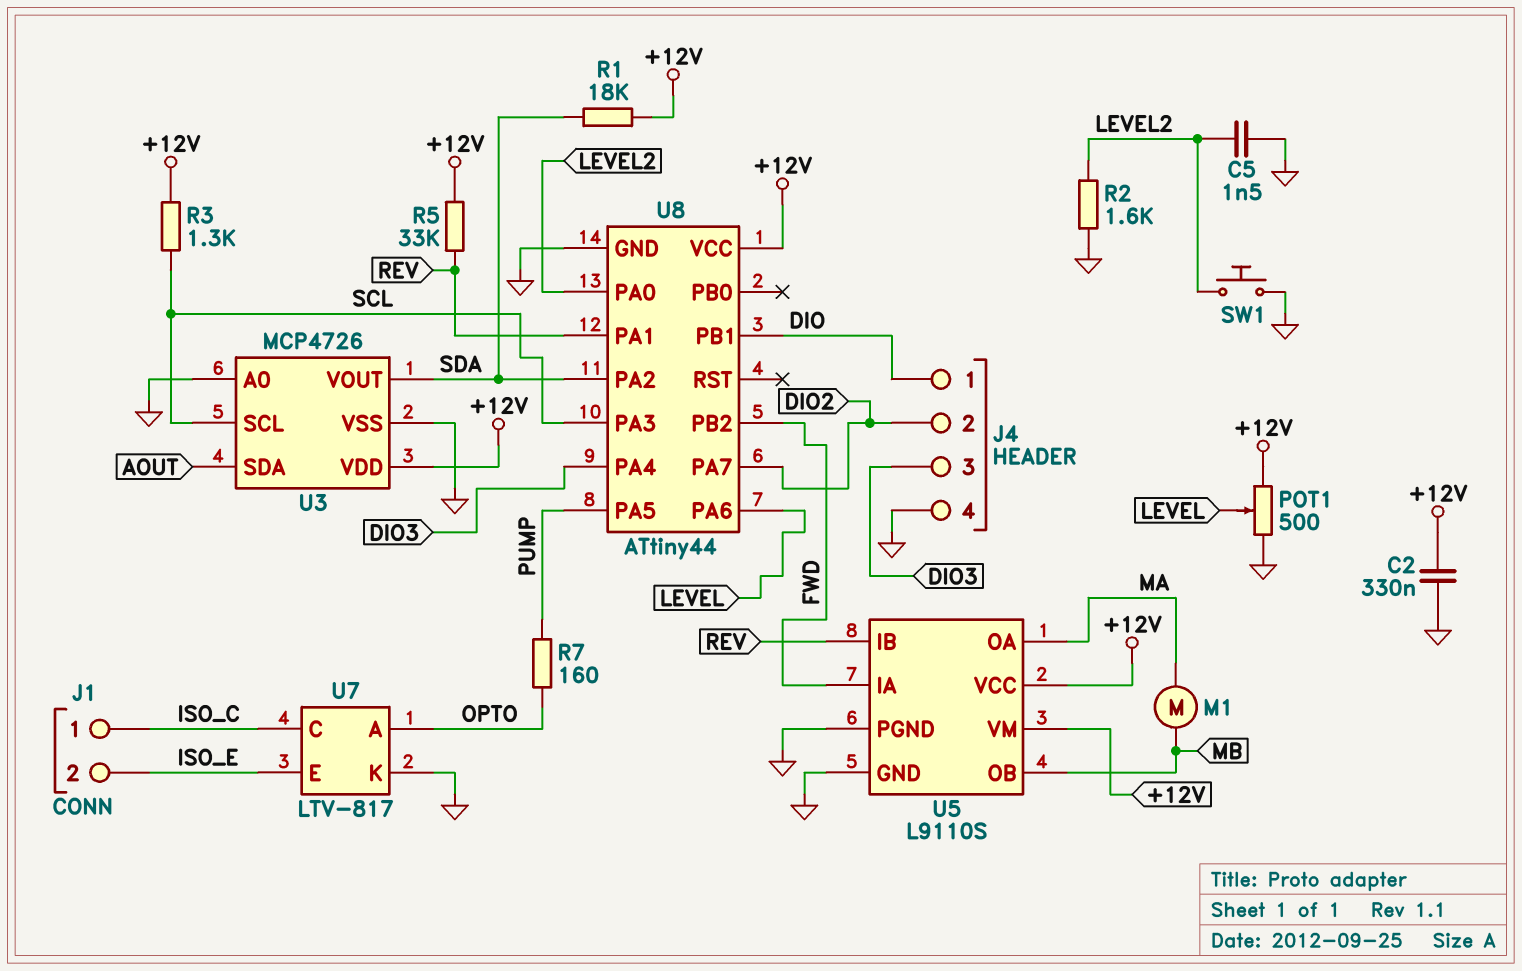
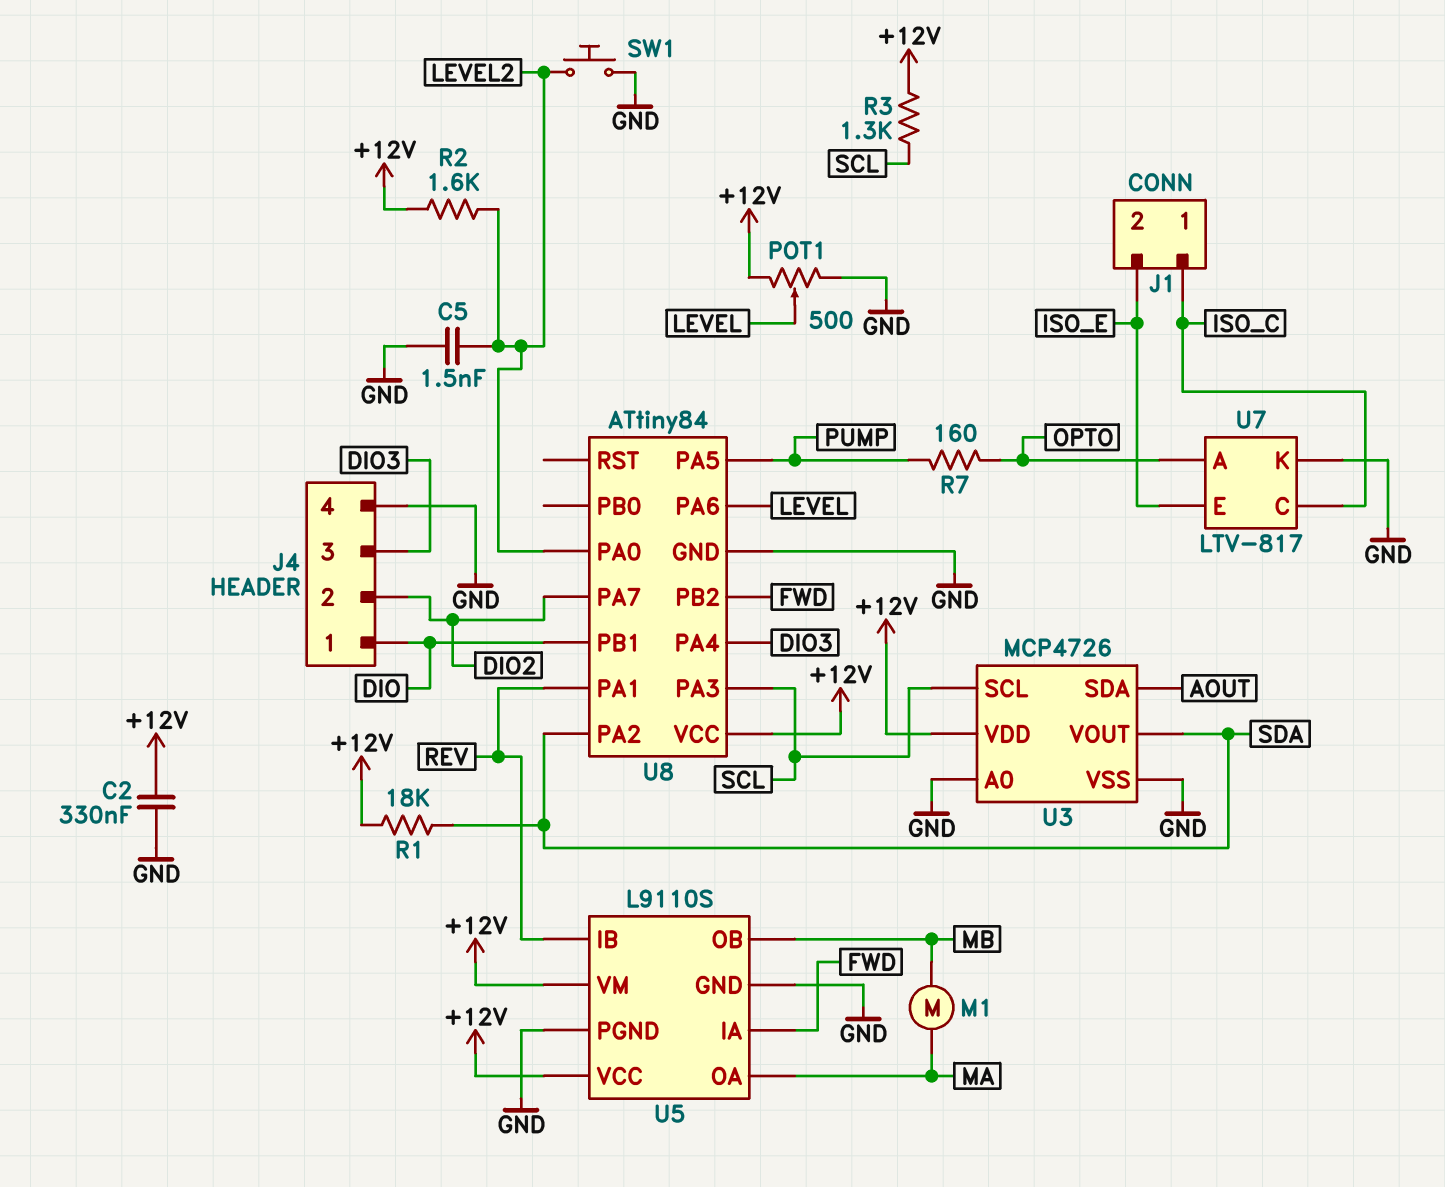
R2: 1.6k (GND, LEVEL2) -> 1.6k (+12V, LEVEL2)
R5: 33k (+12V, REV) -> none
U8: ATtiny44 -> ATtiny84

